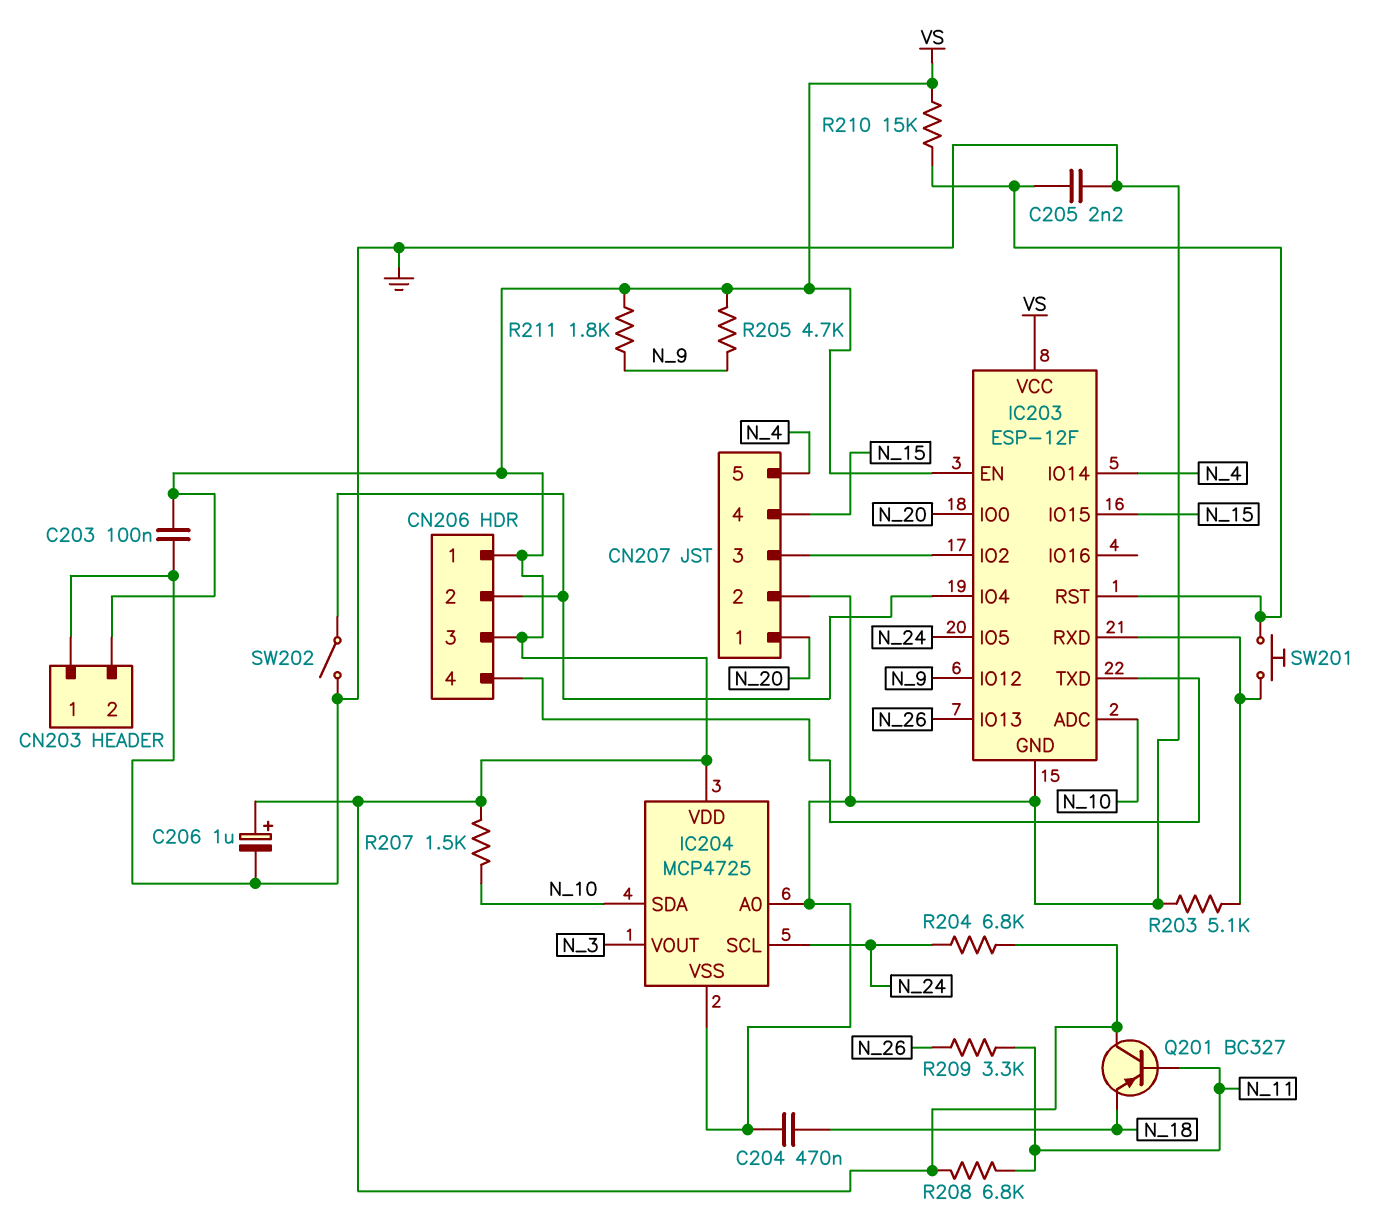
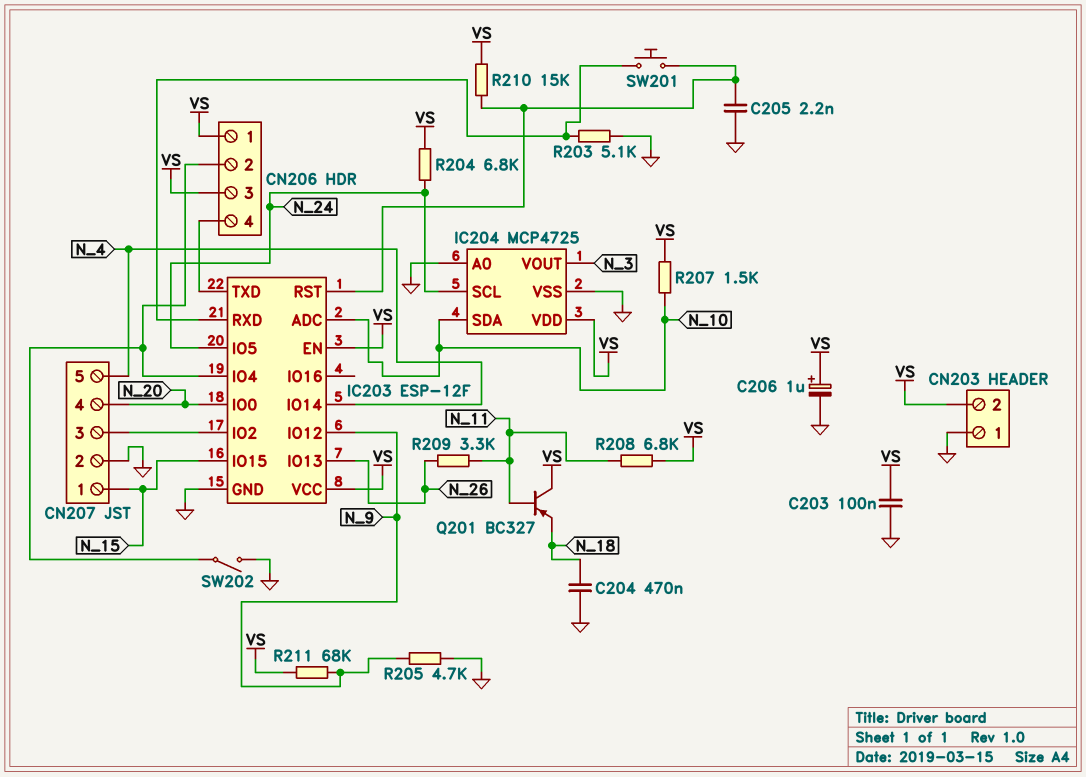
CN207 pin 1: N_20 -> N_15
CN207 pin 4: N_15 -> N_20
R205: 4.7k (N_9, VS) -> 4.7k (GND, N_9)
R211: 1.8k (N_9, VS) -> 68k (N_9, VS)

